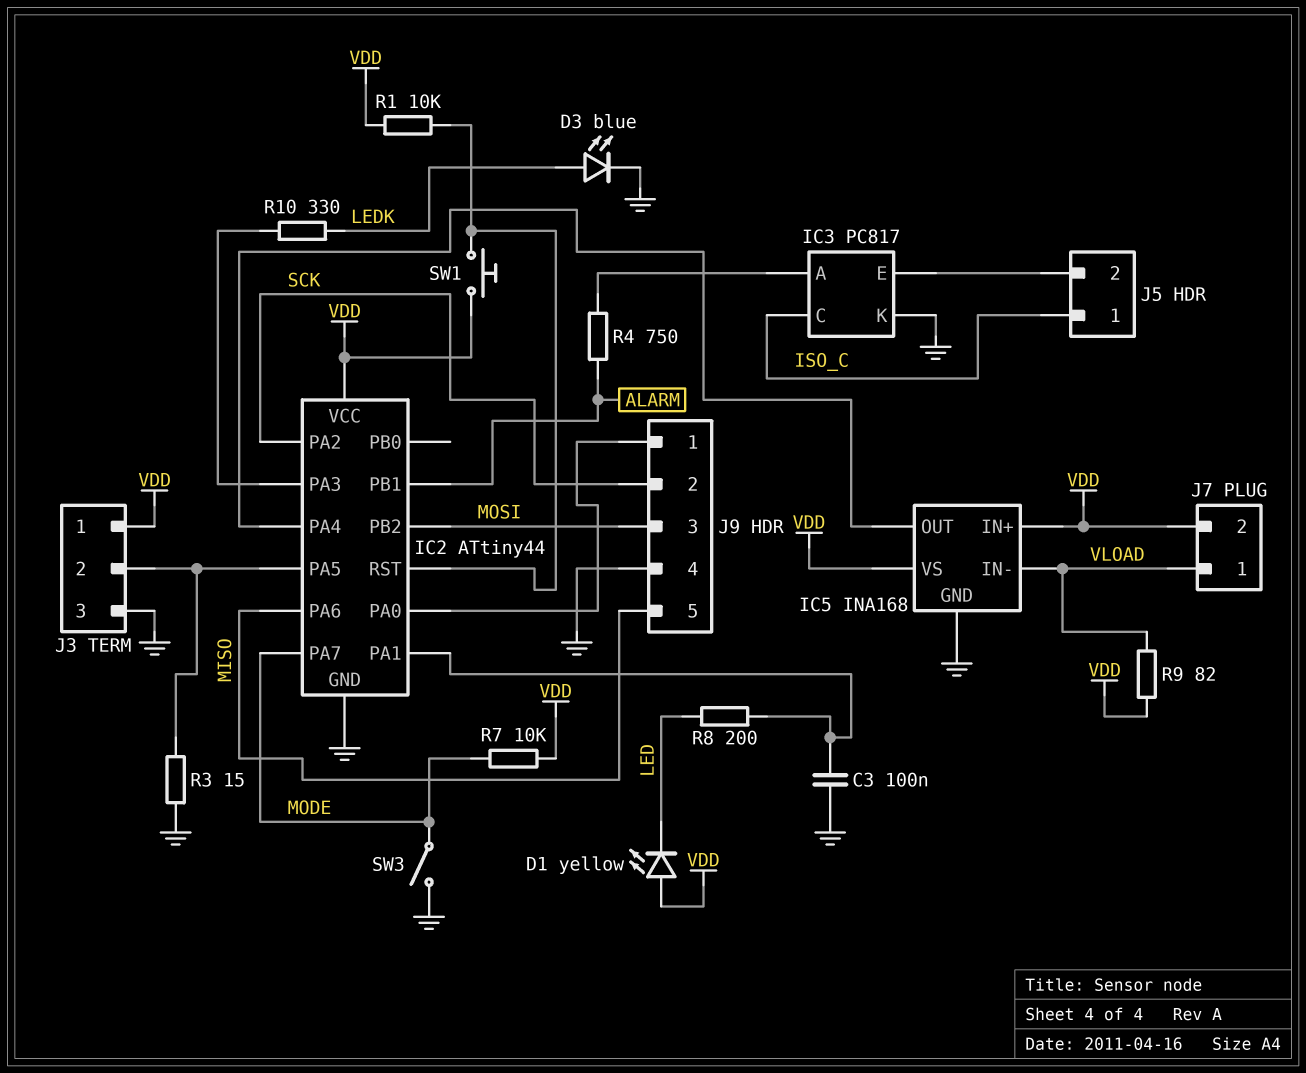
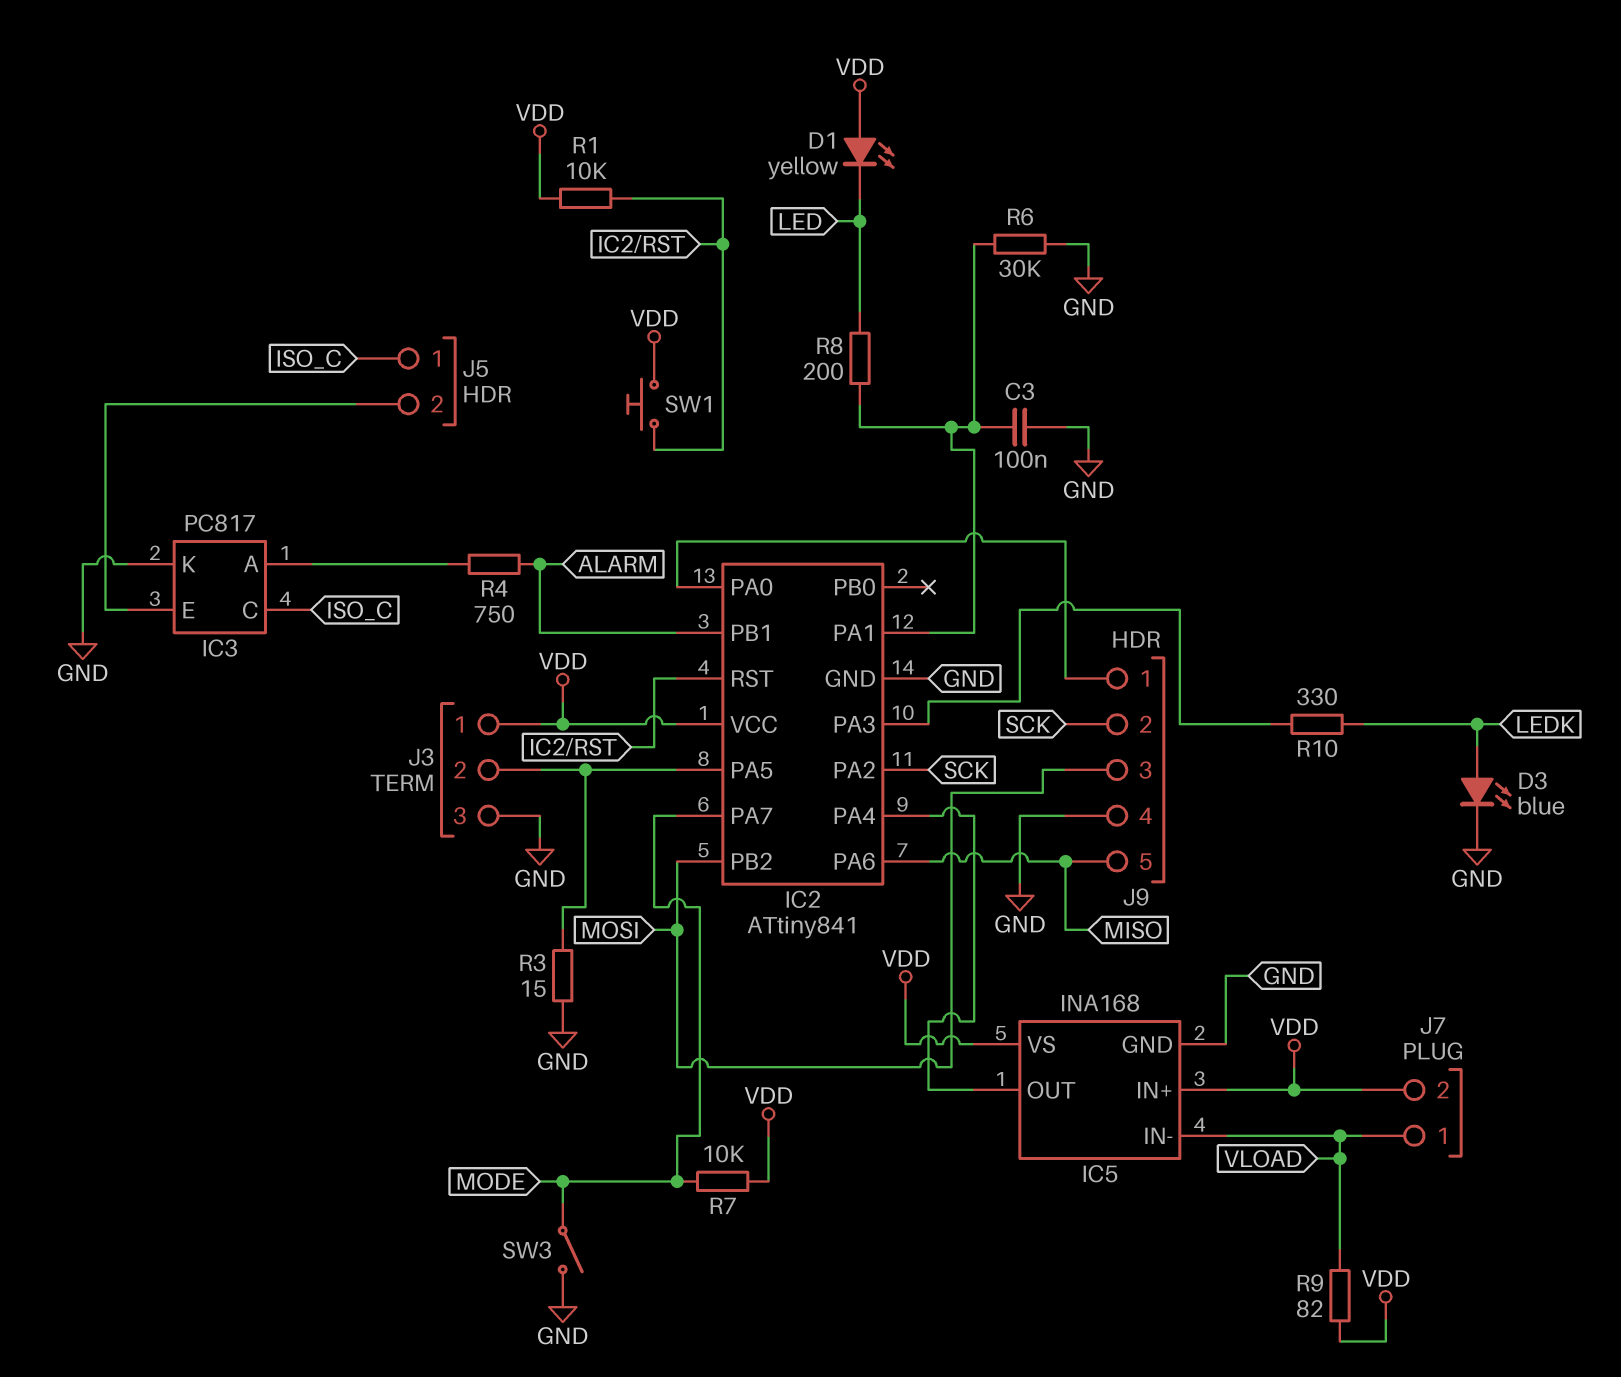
IC2: ATtiny44 -> ATtiny841
R6: none -> 30k (GND, IC2/PA1)

